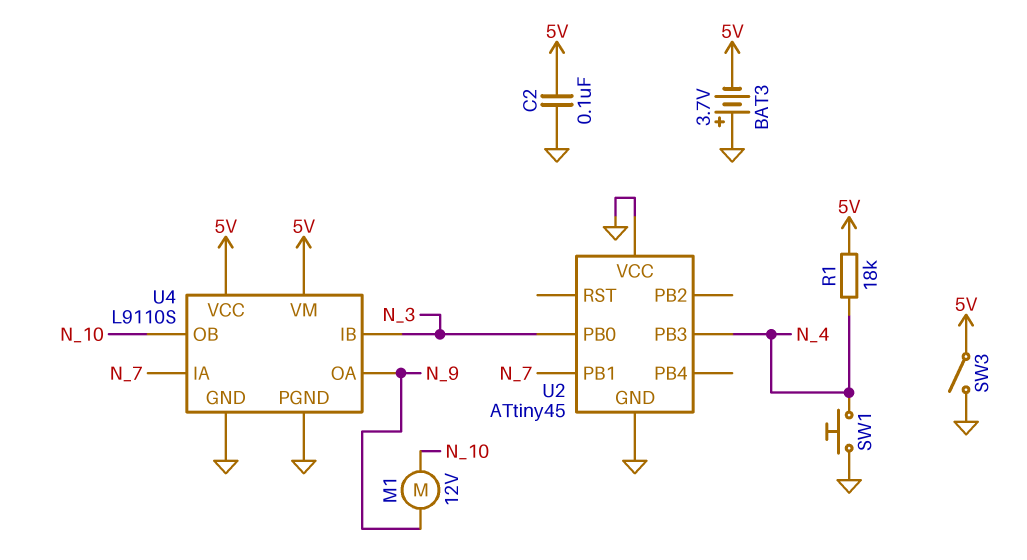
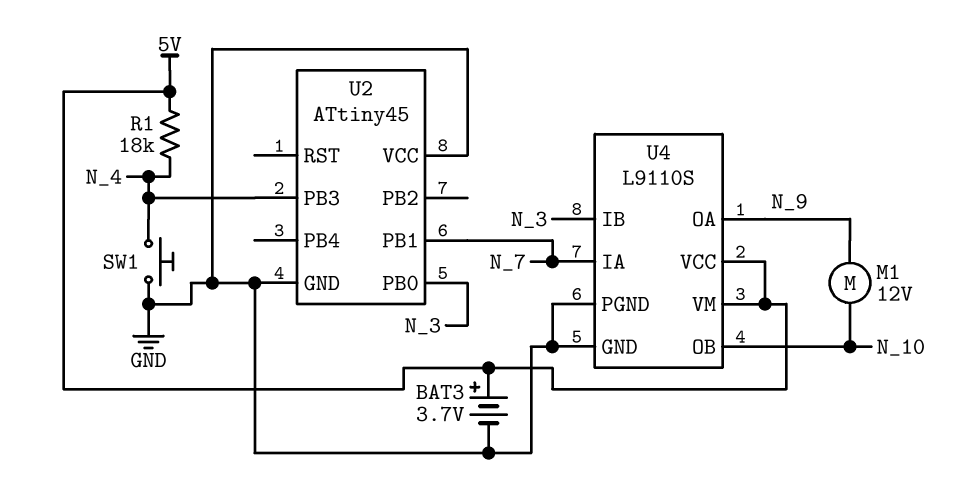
BAT3: 3.7V (plus GND, minus 5V) -> 3.7V (plus 5V, minus GND)
C2: 100nF (5V, GND) -> none
SW3: switch (5V, GND) -> none

